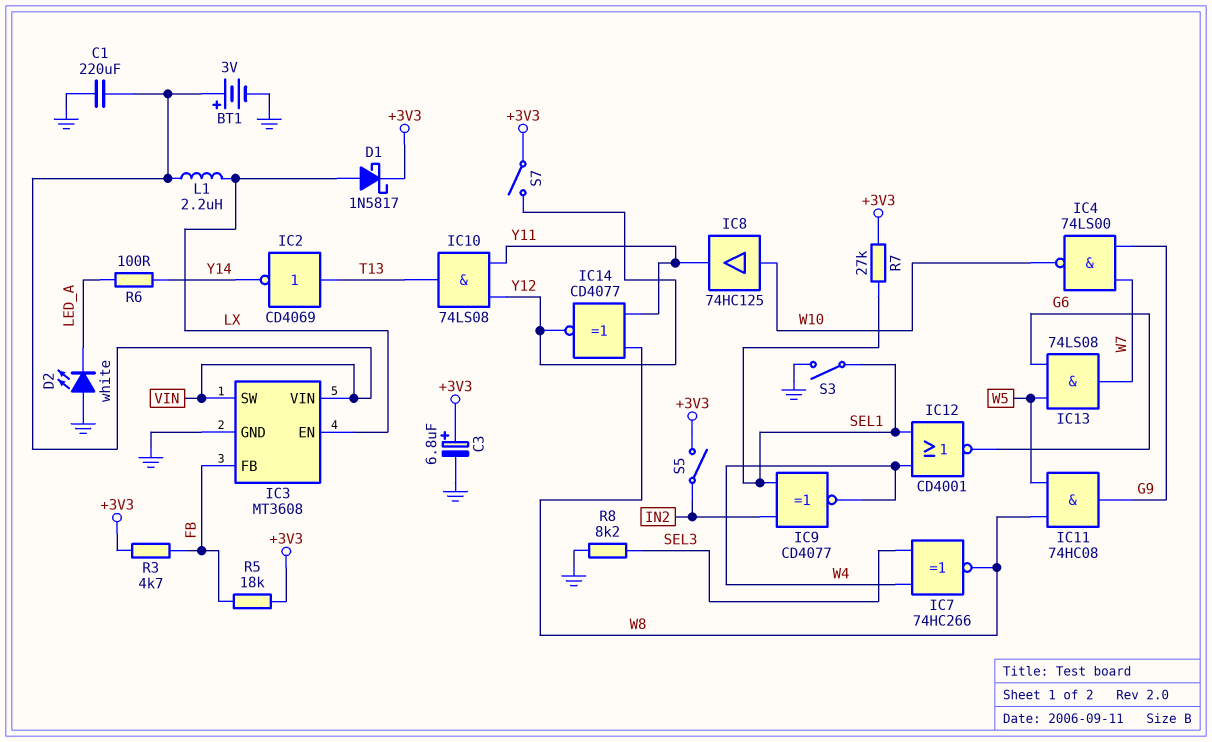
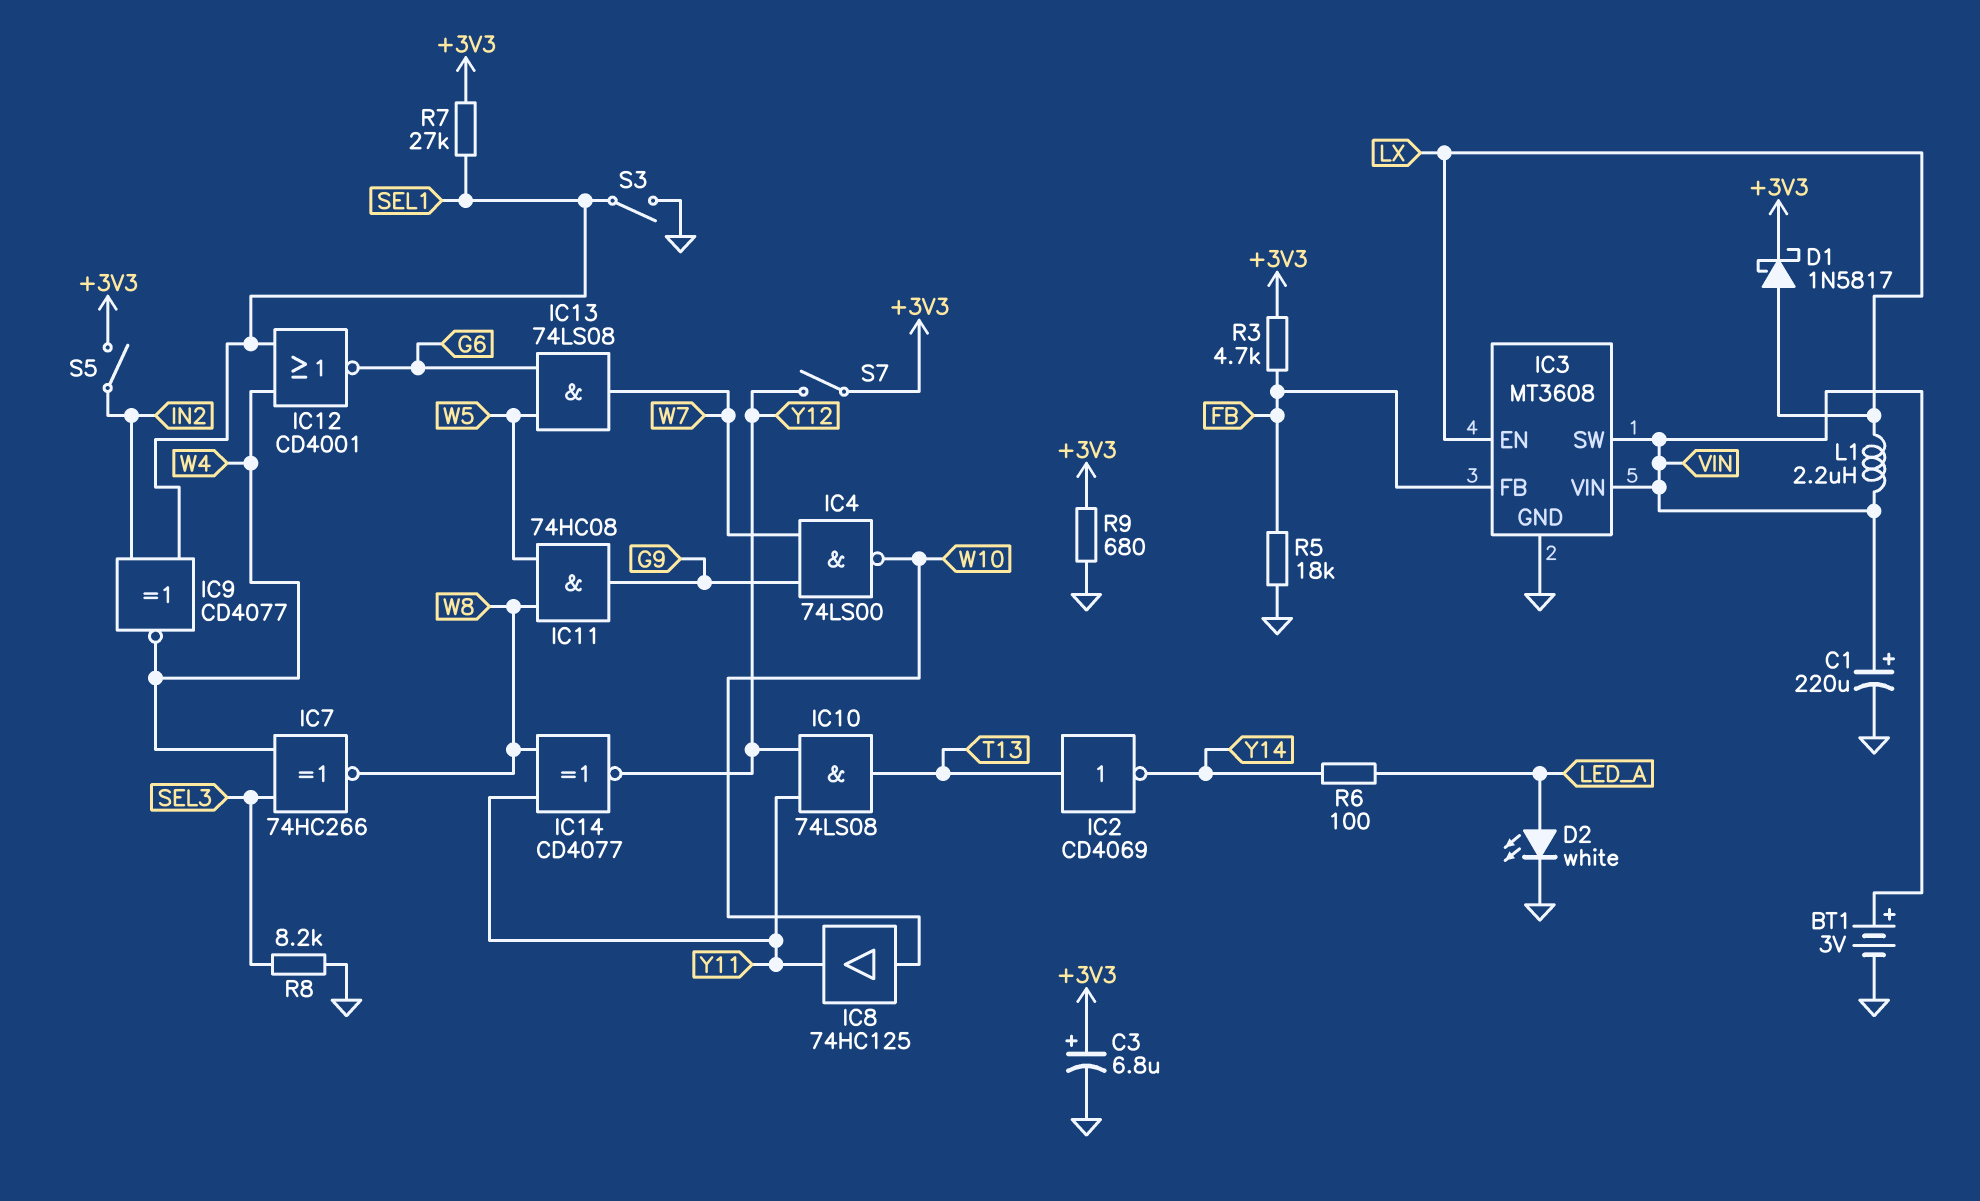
C1: 220uF (GND, VIN) -> 220uF (plus VIN, minus GND)
D2: LED white (A GND, K LED_A) -> LED white (A LED_A, K GND)
R5: 18k (+3V3, FB) -> 18k (FB, GND)
R9: none -> 680 (+3V3, GND)

